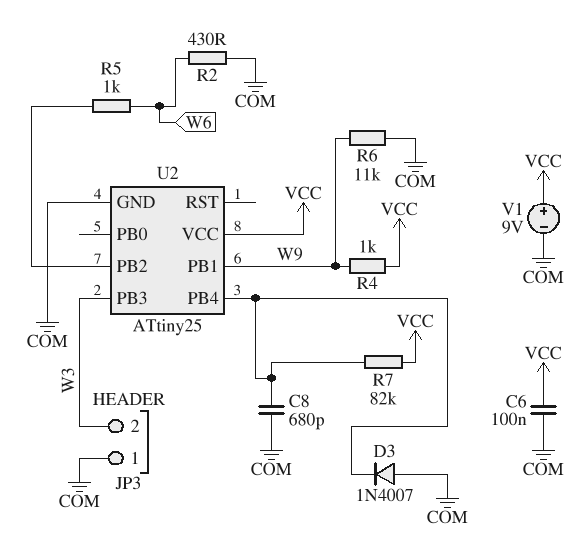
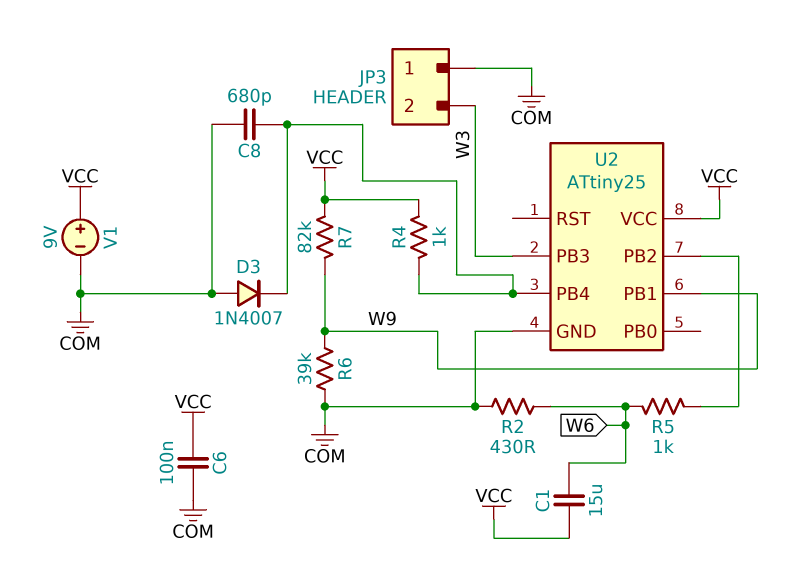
C1: none -> 15uF (VCC, W6)
R4: 1k (VCC, W9) -> 1k (U2/PB4, VCC)
R6: 11k (COM, W9) -> 39k (COM, W9)
R7: 82k (U2/PB4, VCC) -> 82k (VCC, W9)

